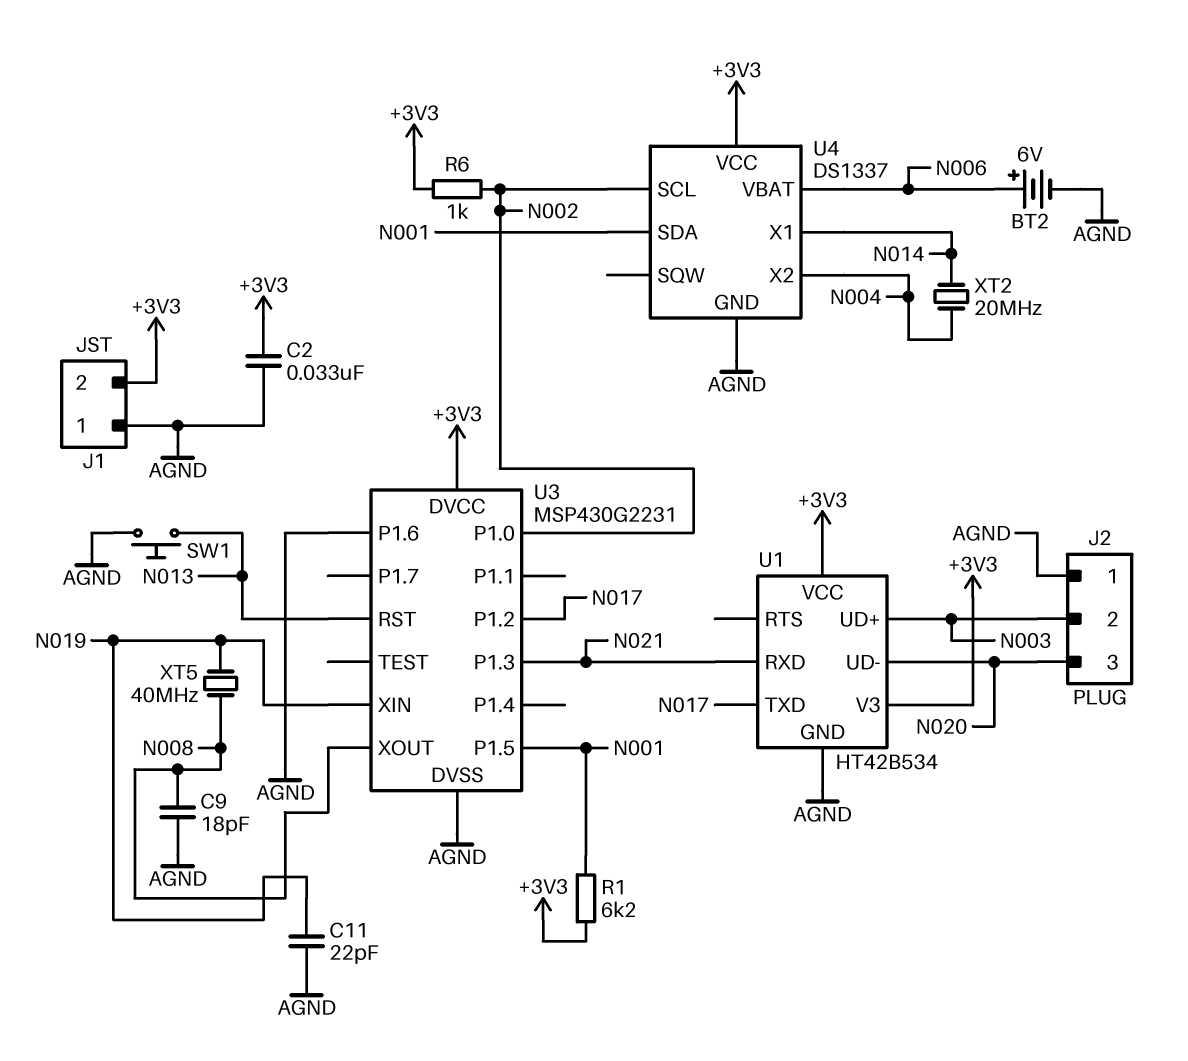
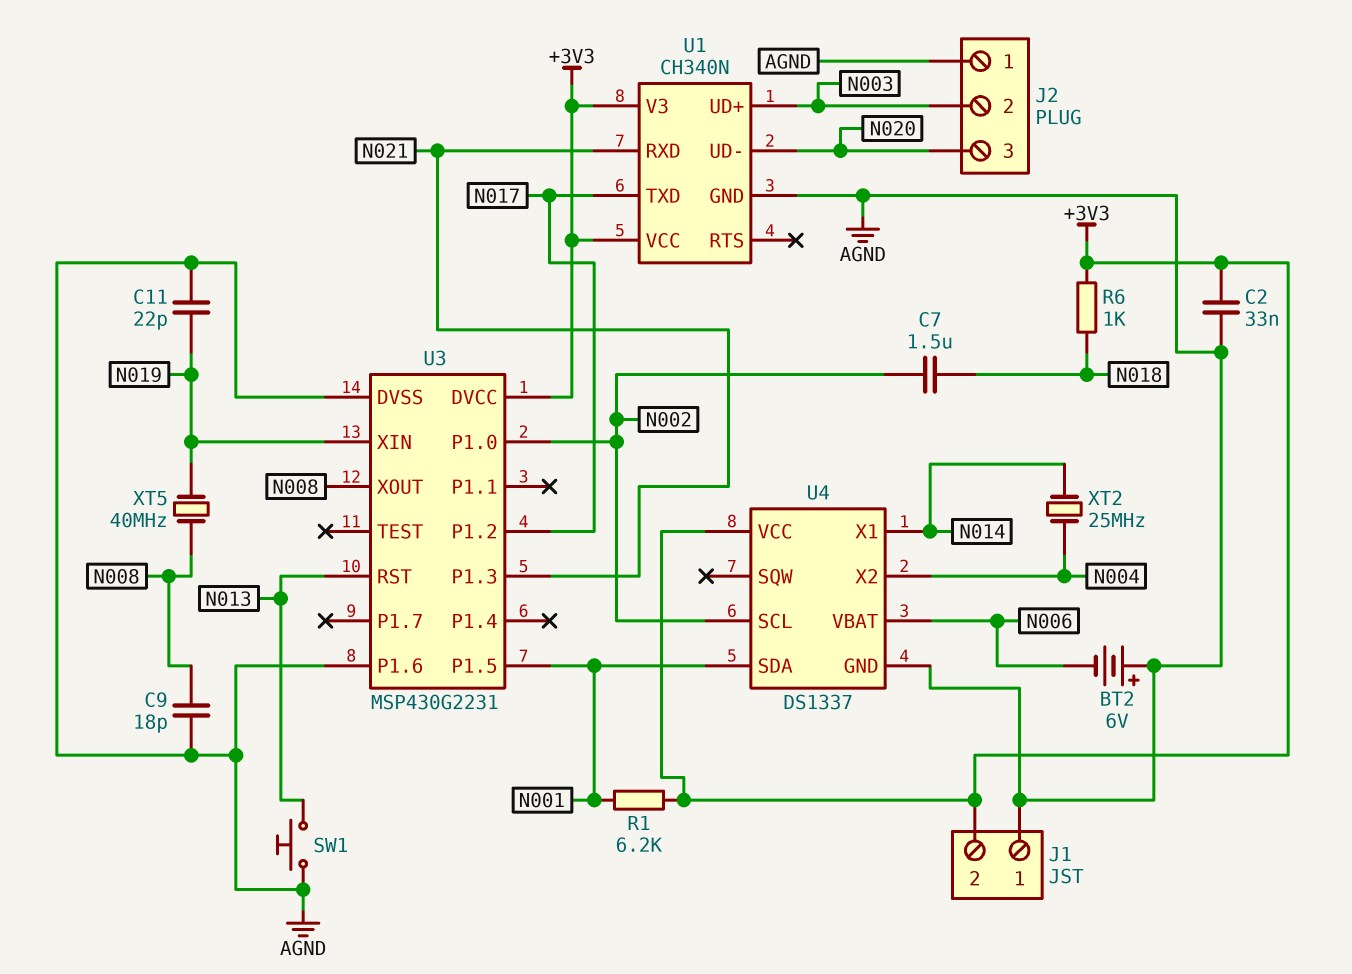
BT2: 6V (plus N006, minus AGND) -> 6V (plus AGND, minus N006)
C7: none -> 1.5uF (N002, N018)
R6: 1k (+3V3, N002) -> 1k (+3V3, N018)
U1: HT42B534 -> CH340N
XT2: 20MHz (N004, N014) -> 25MHz (N004, N014)

